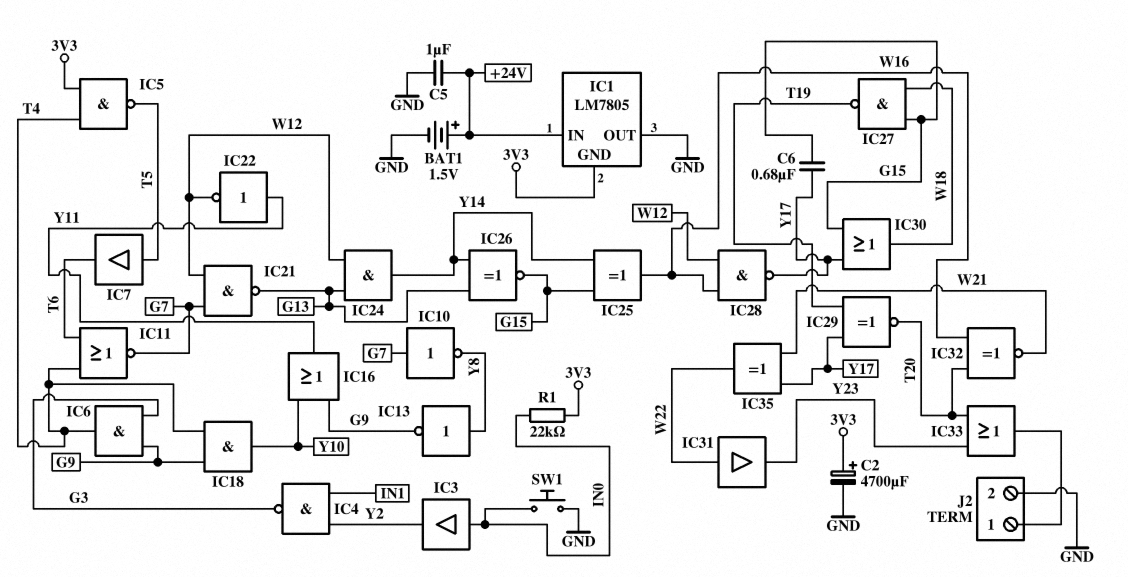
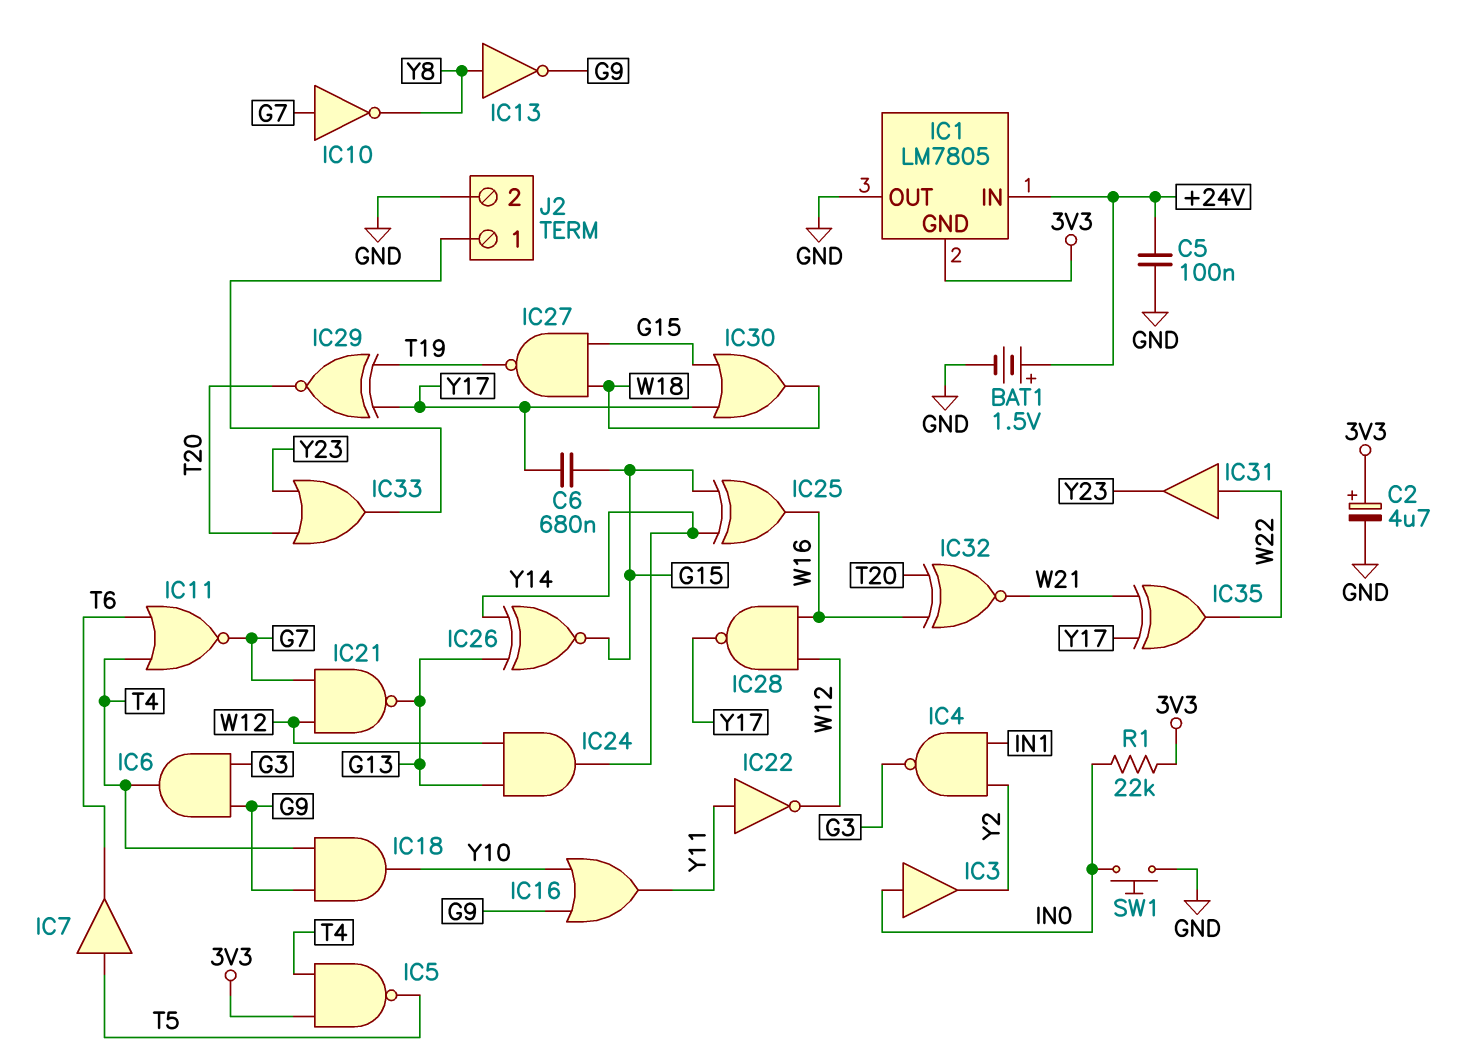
C2: 4700uF (plus 3V3, minus GND) -> 4.7uF (plus 3V3, minus GND)
C5: 1uF (+24V, GND) -> 100nF (+24V, GND)

